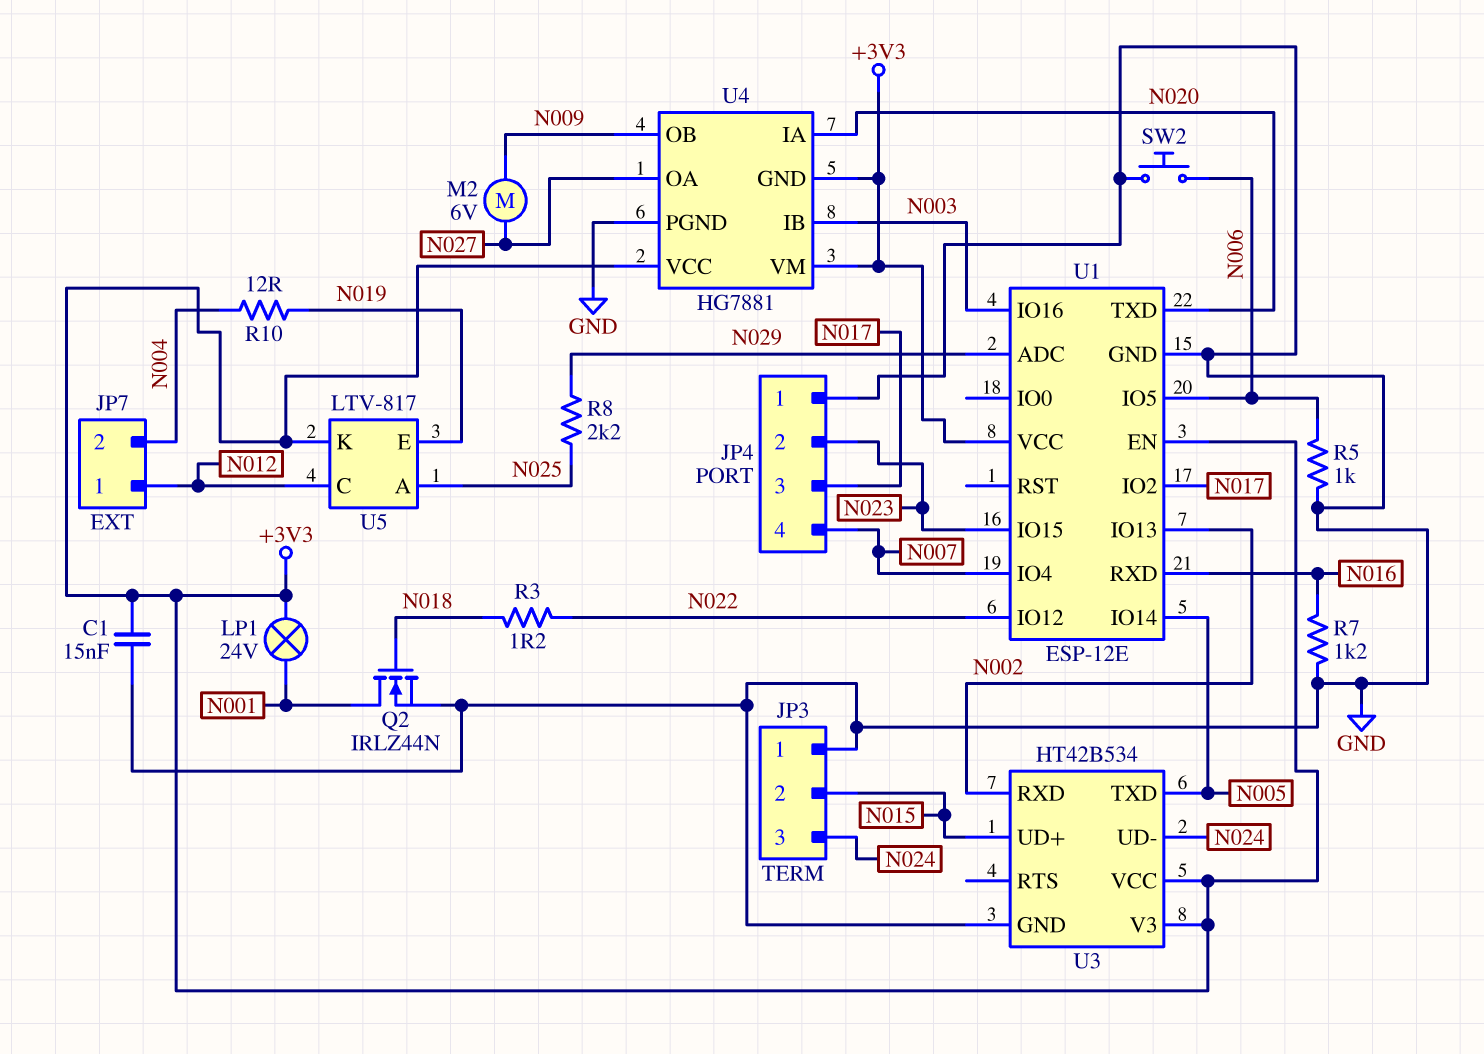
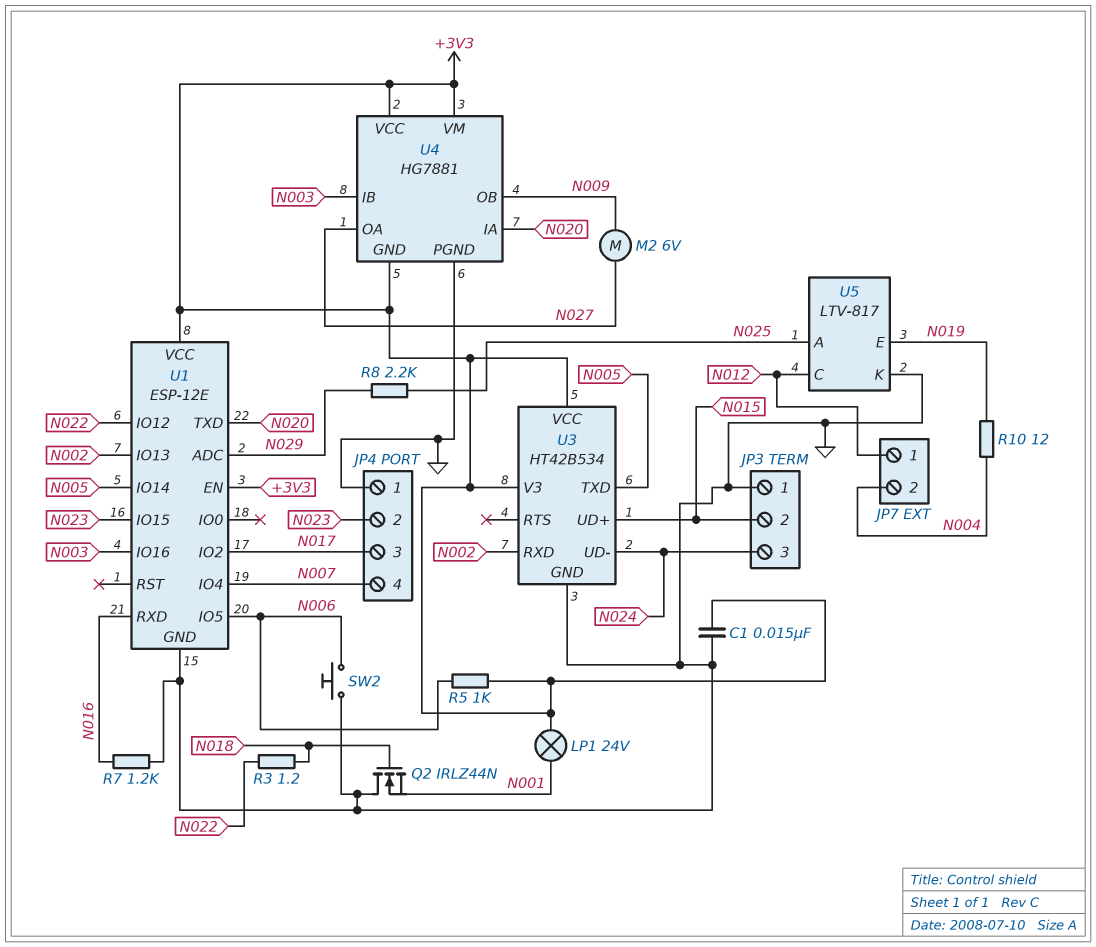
Q2: NMOS IRLZ44N (G N018, D N001, S GND) -> NMOS IRLZ44N (G N018, D GND, S N001)
R5: 1k (GND, N006) -> 1k (+3V3, N006)
U5 pin K: +3V3 -> GND

